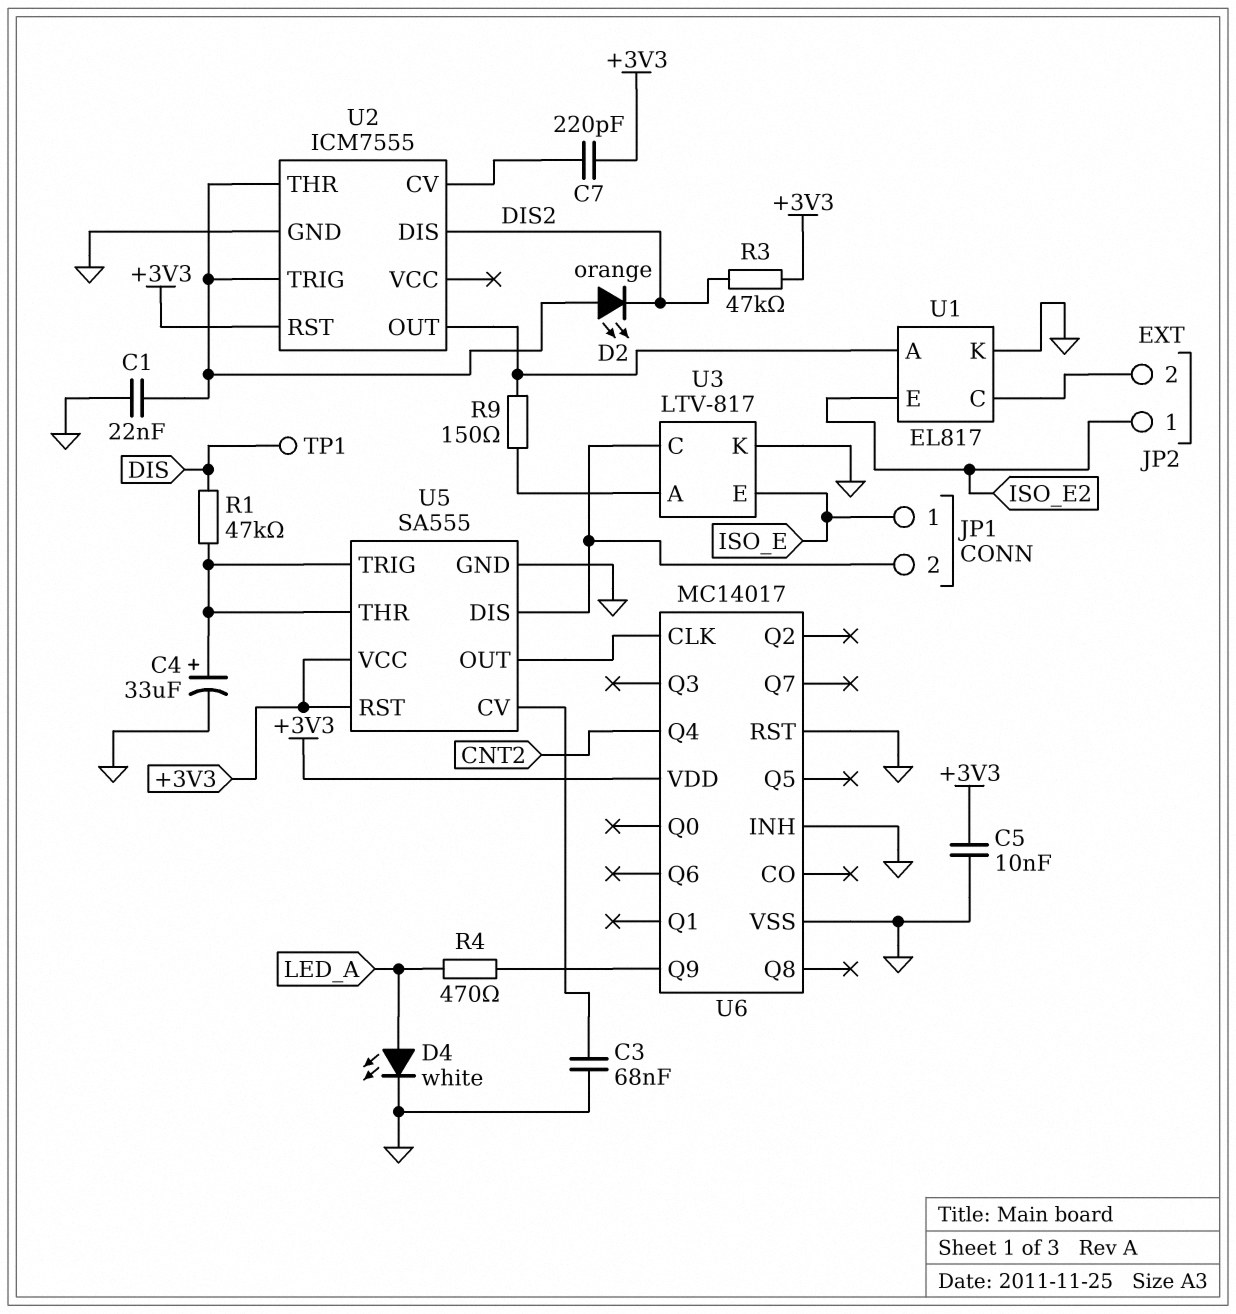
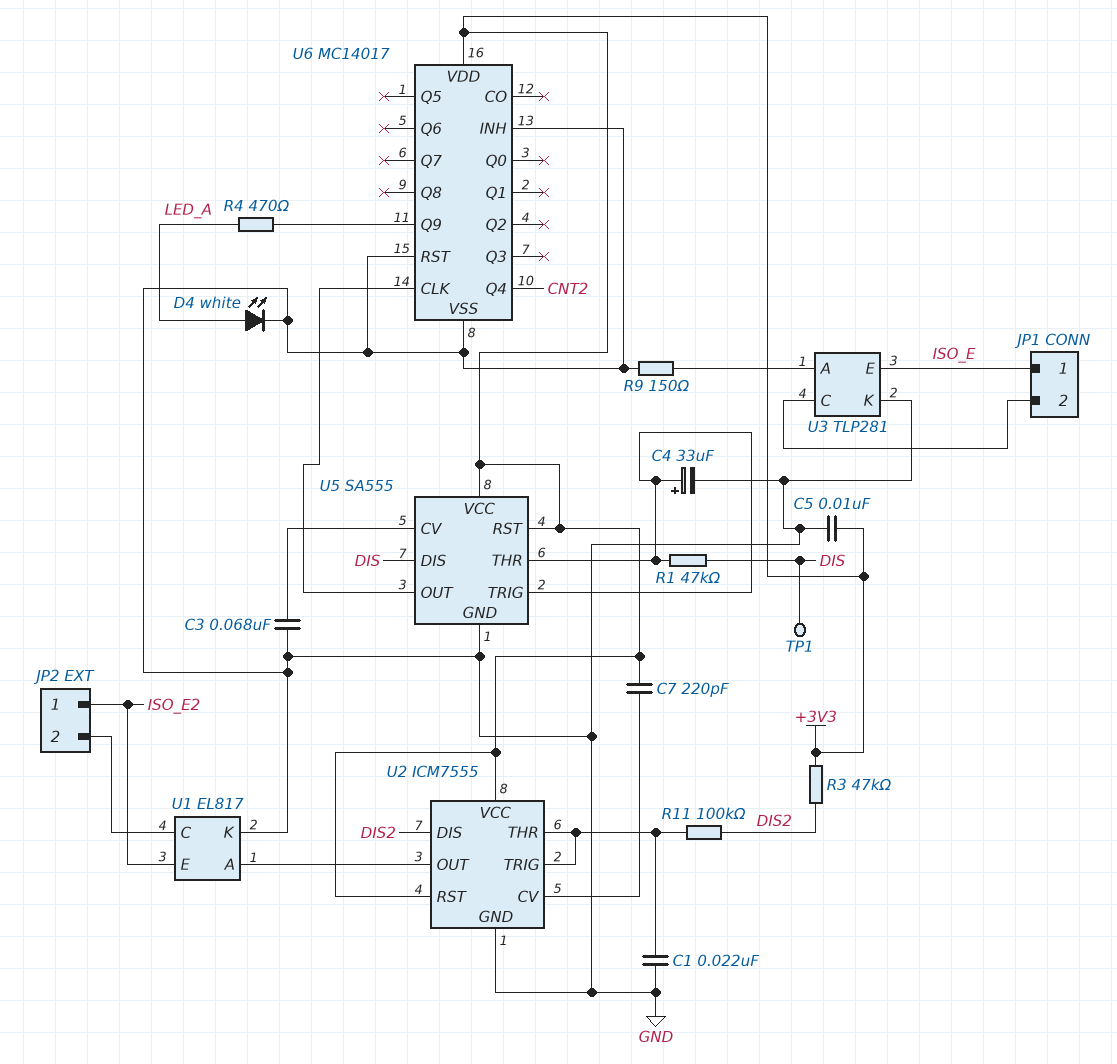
D2: LED orange (A U2/THR, K DIS2) -> none
R9: 150 (U1/A, U3/A) -> 150 (GND, U3/A)
R11: none -> 100k (DIS2, U2/THR)
U2 pin VCC: none -> +3V3
U3: LTV-817 -> TLP281
U5 pin DIS: JP1/2 -> DIS

